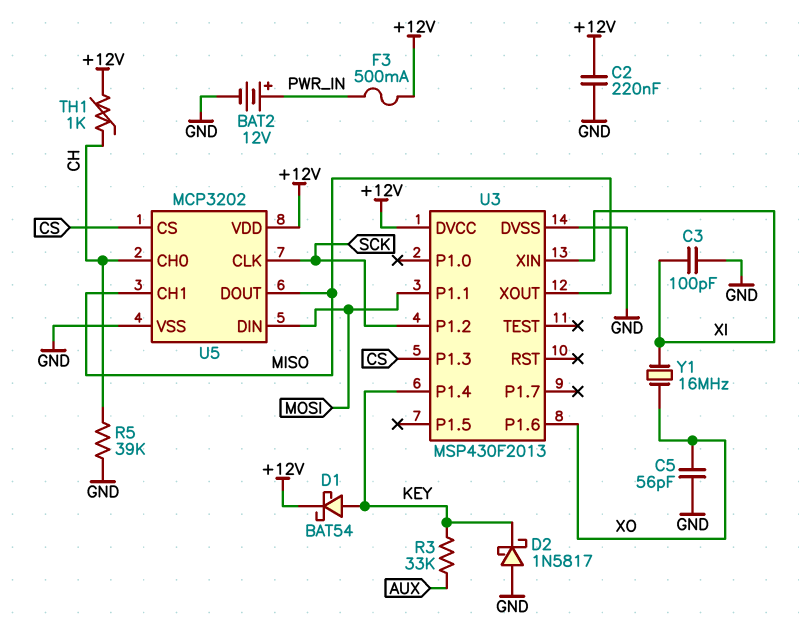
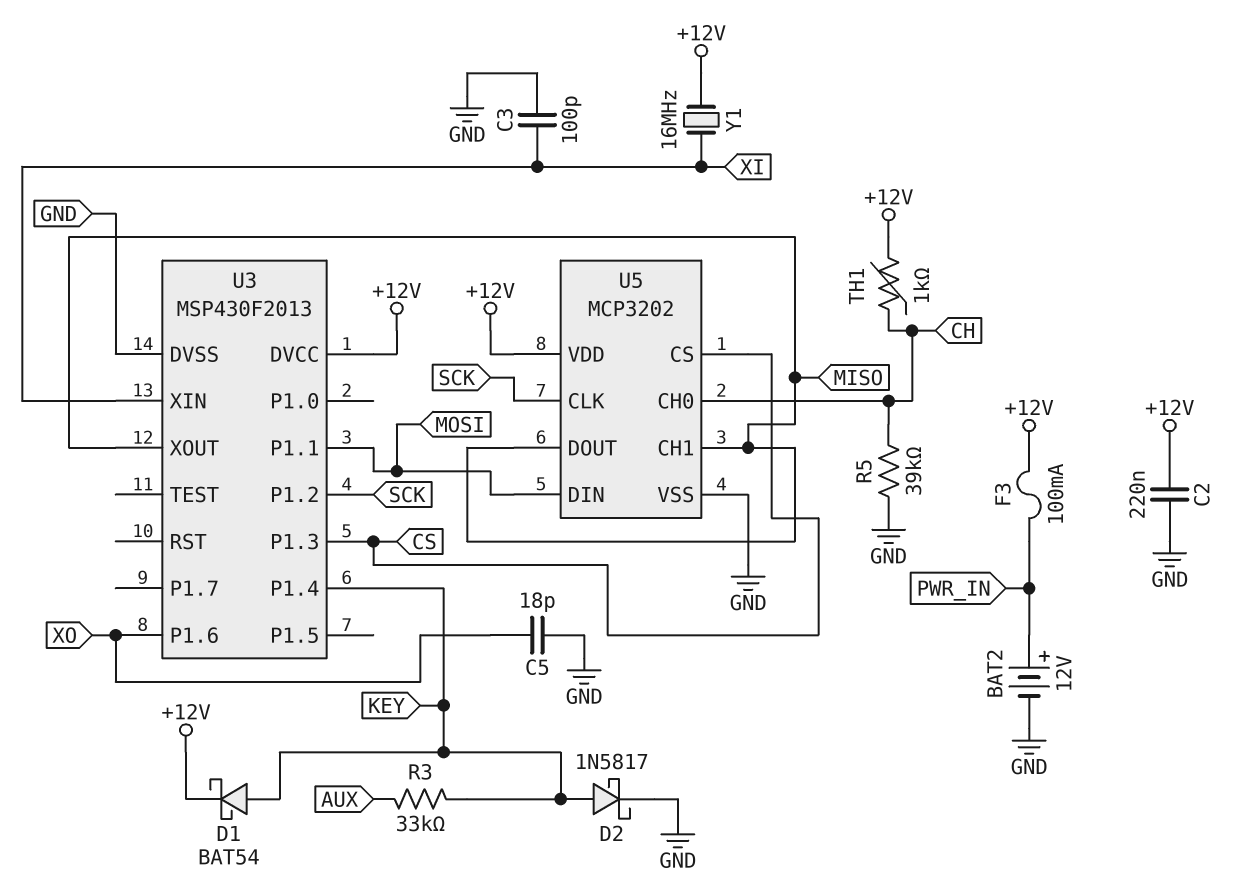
C5: 56pF (GND, XO) -> 18pF (GND, XO)
D2: schottky 1N5817 (A GND, K KEY) -> schottky 1N5817 (A KEY, K GND)
F3: 500mA (+12V, PWR_IN) -> 100mA (+12V, PWR_IN)
Y1: 16MHz (XI, XO) -> 16MHz (+12V, XI)

